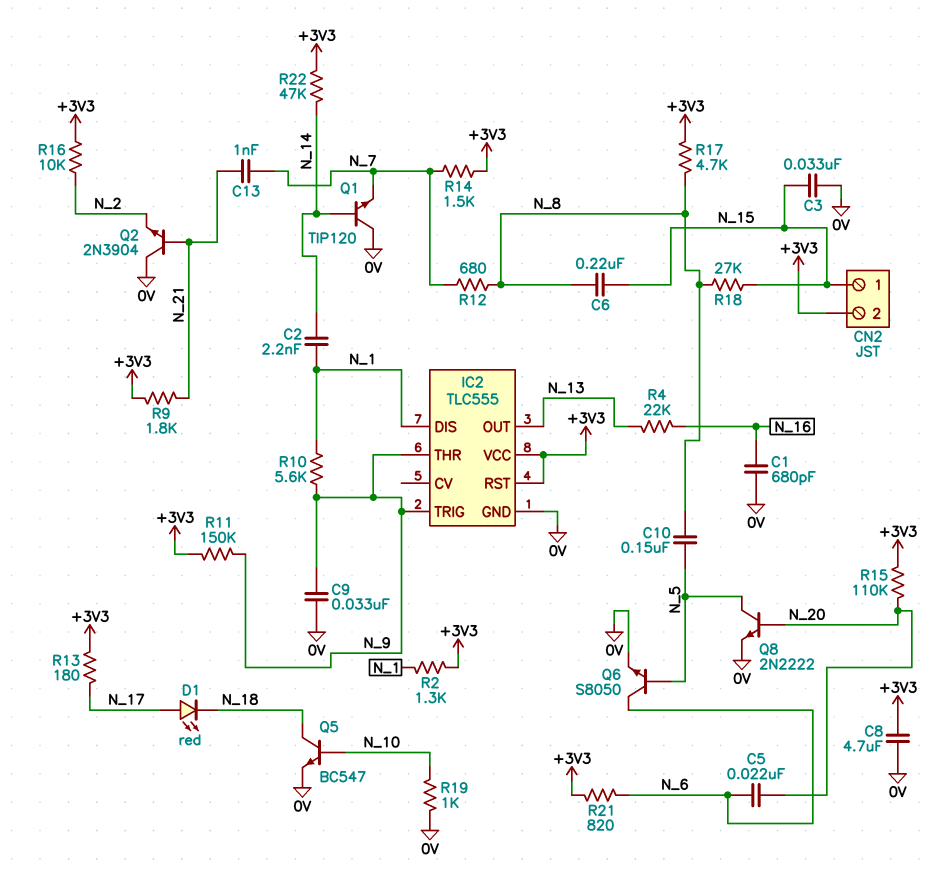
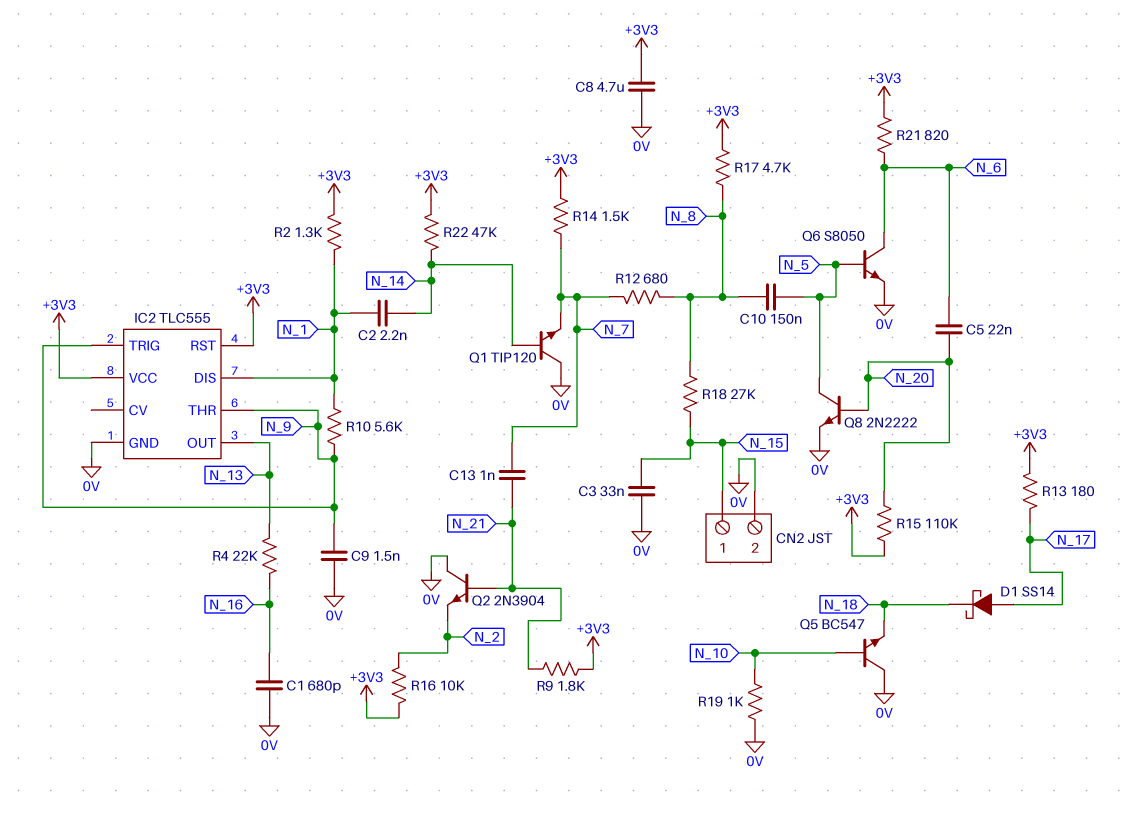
C6: 220nF (N_8, N_15) -> none
C9: 33nF (0V, N_9) -> 1.5nF (0V, N_9)
CN2 pin 2: +3V3 -> 0V
D1: LED red (A N_17, K N_18) -> schottky SS14 (A N_17, K N_18)
Q5: NPN BC547 (B N_10, C N_18, E 0V) -> NPN BC547 (B N_10, C 0V, E N_18)
R11: 150k (+3V3, N_9) -> none

